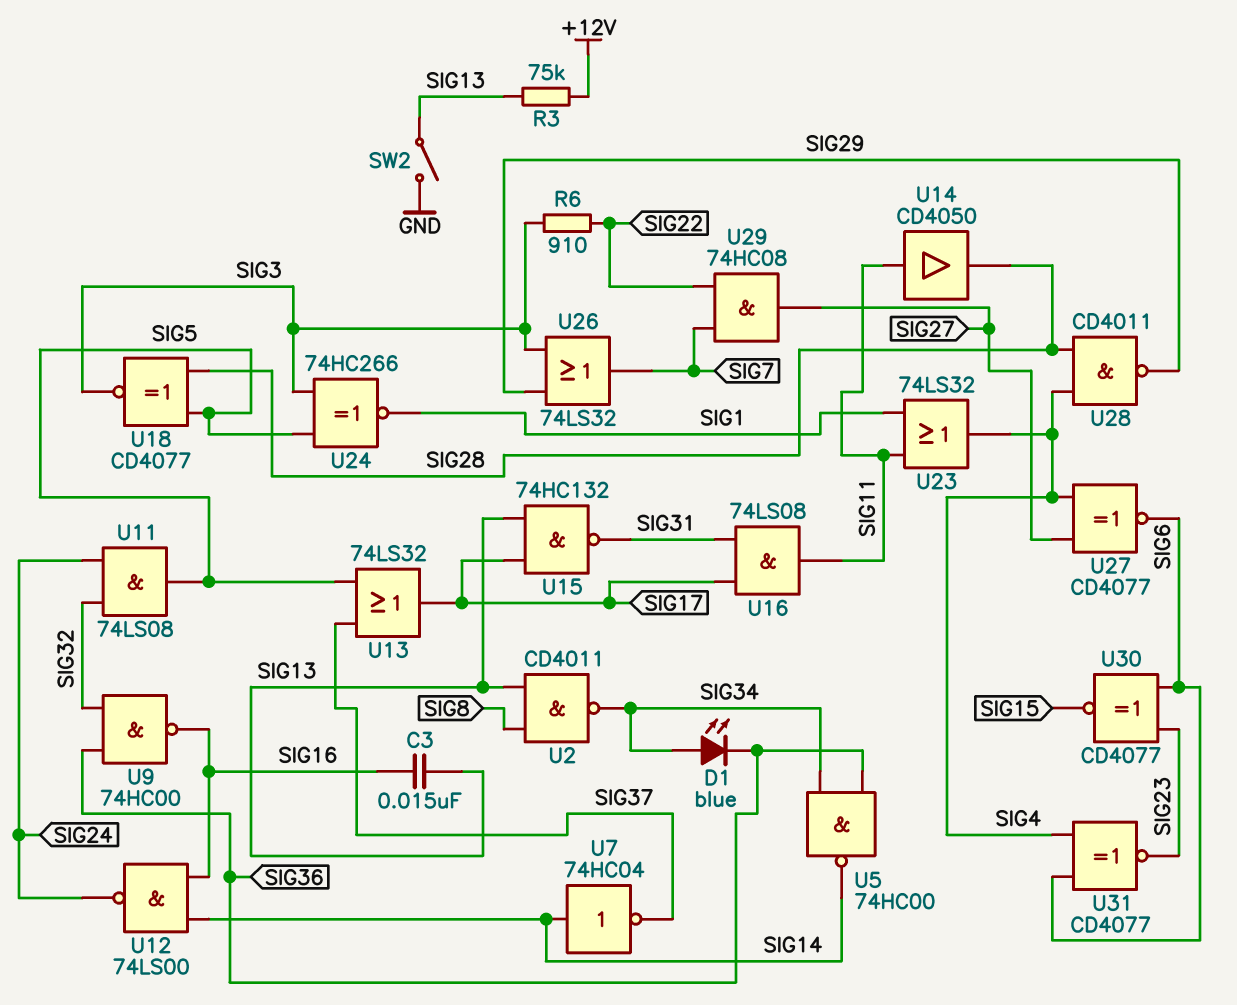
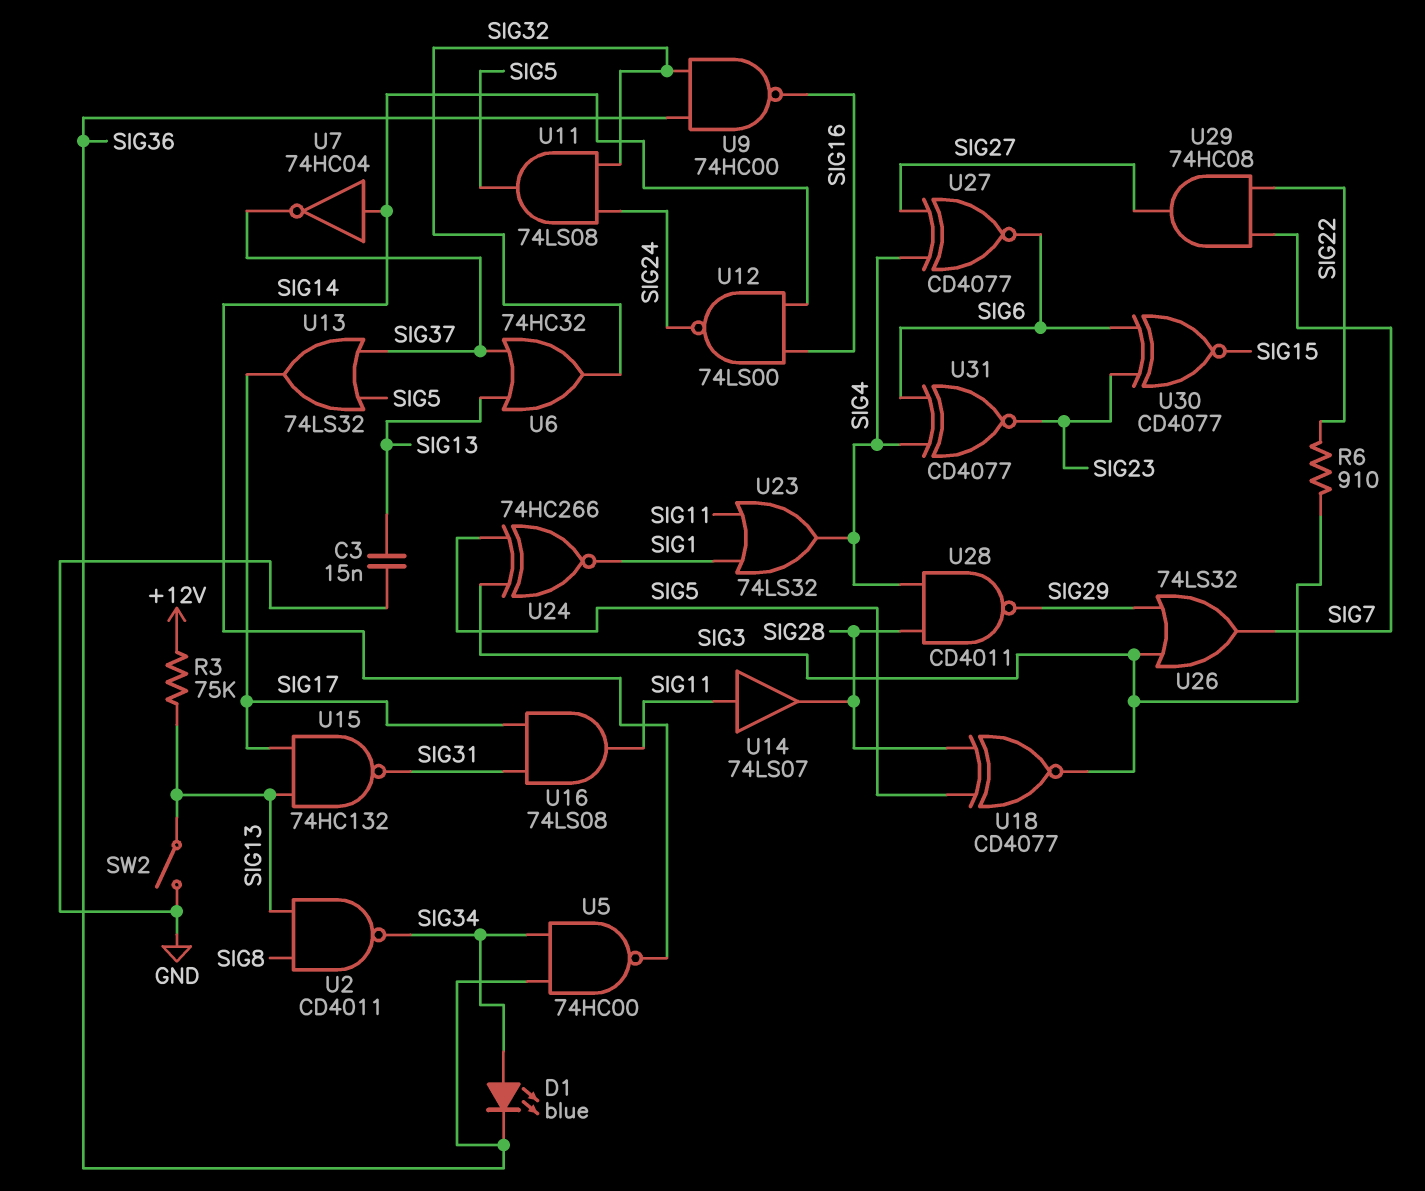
C3: 15nF (SIG13, SIG16) -> 15nF (GND, SIG13)
U6: none -> OR 74HC32 (in SIG13, in SIG37, out SIG32)
U14: buffer CD4050 (in SIG11, out SIG28) -> buffer 74LS07 (in SIG11, out SIG28)

